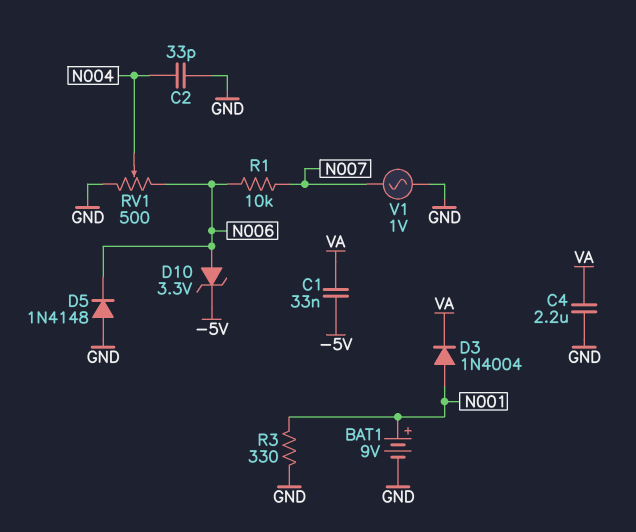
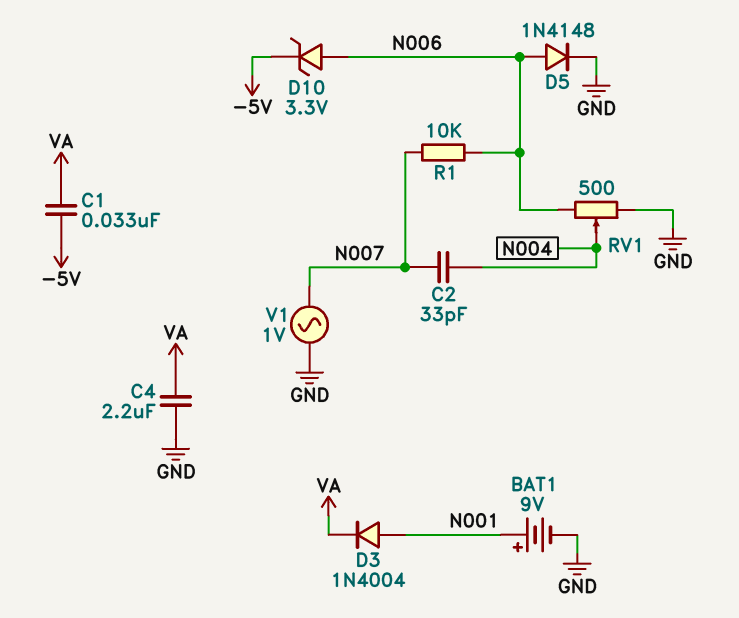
C2: 33pF (GND, N004) -> 33pF (N004, N007)
D5: diode 1N4148 (A GND, K N006) -> diode 1N4148 (A N006, K GND)
R3: 330 (GND, N001) -> none

